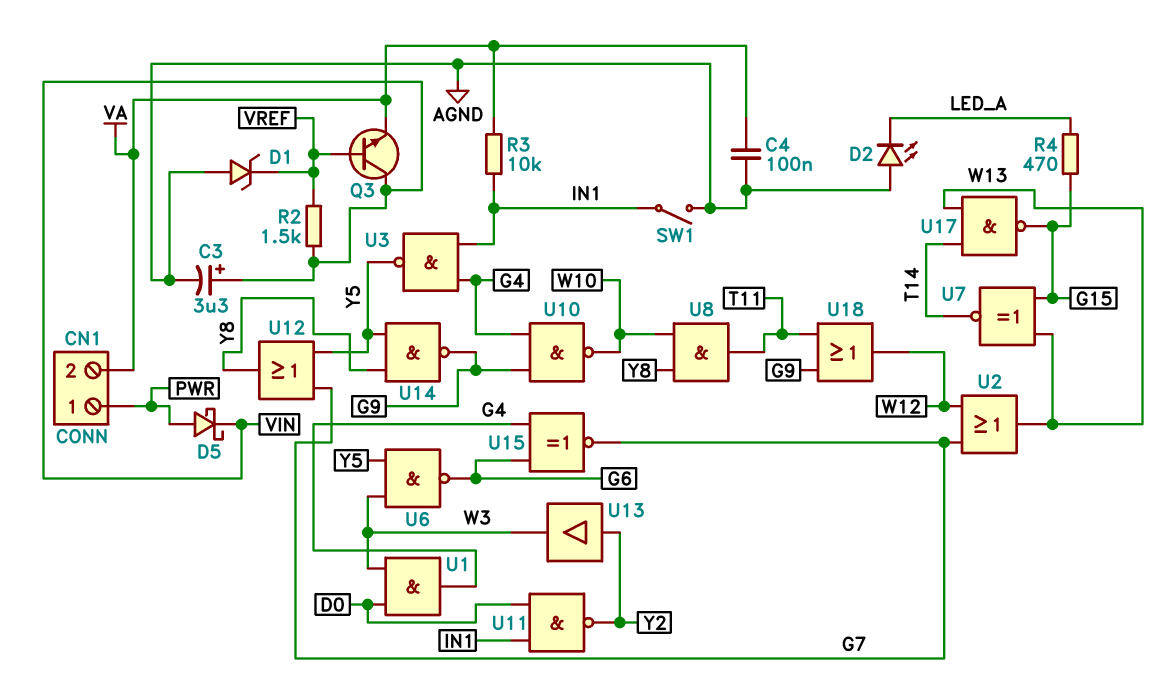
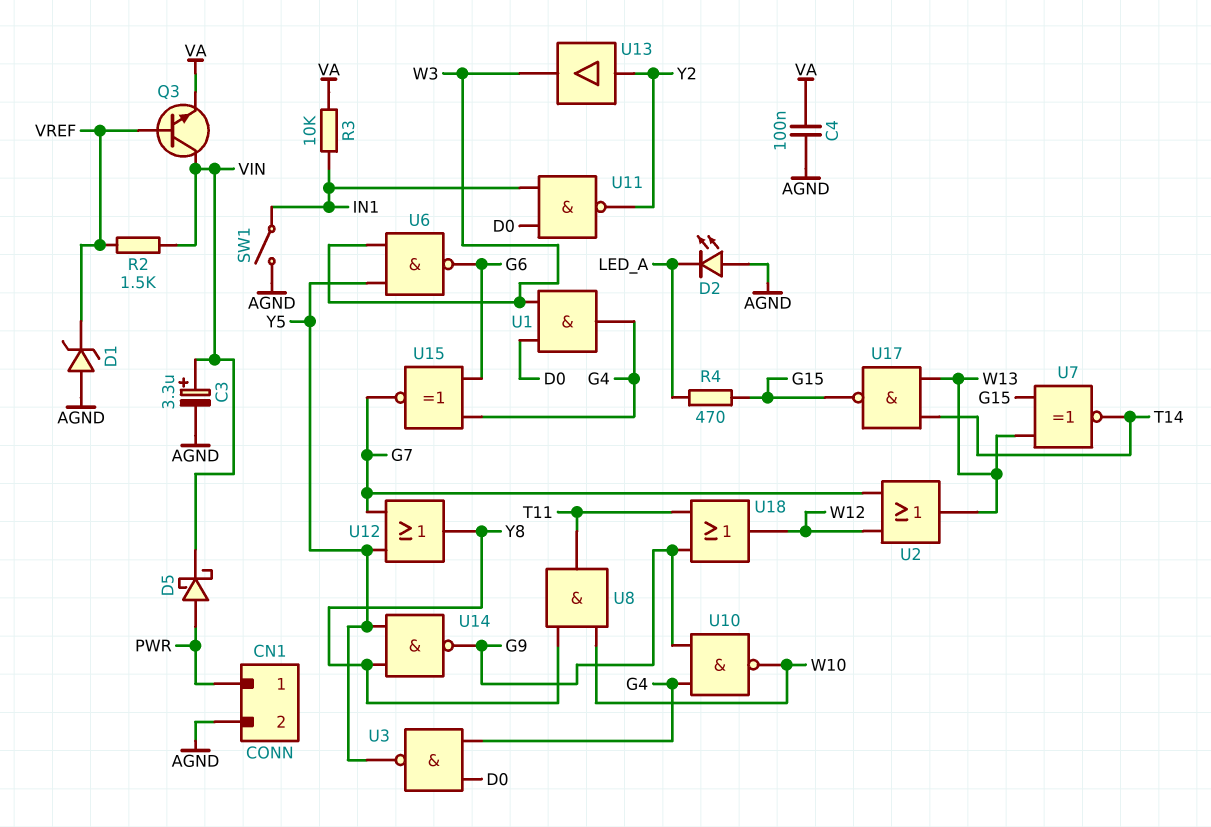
CN1 pin 2: VA -> AGND
U3: NAND (in G4, in IN1, out Y5) -> NAND (in D0, in G4, out Y5)

